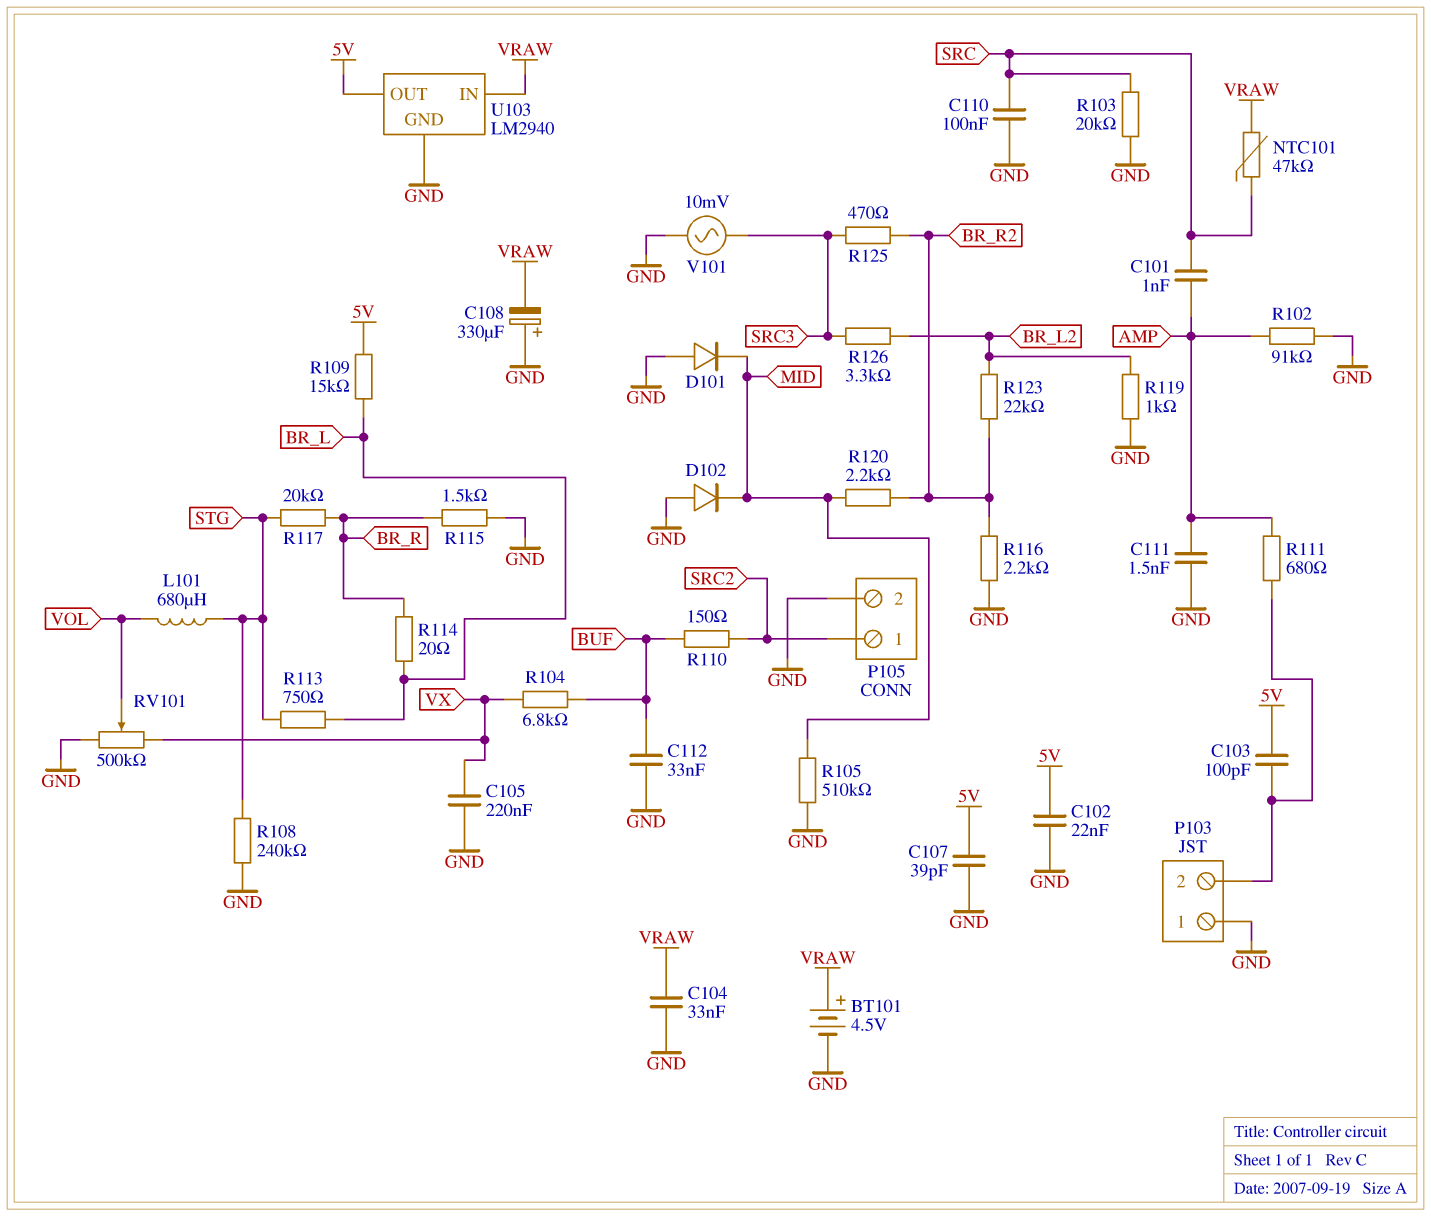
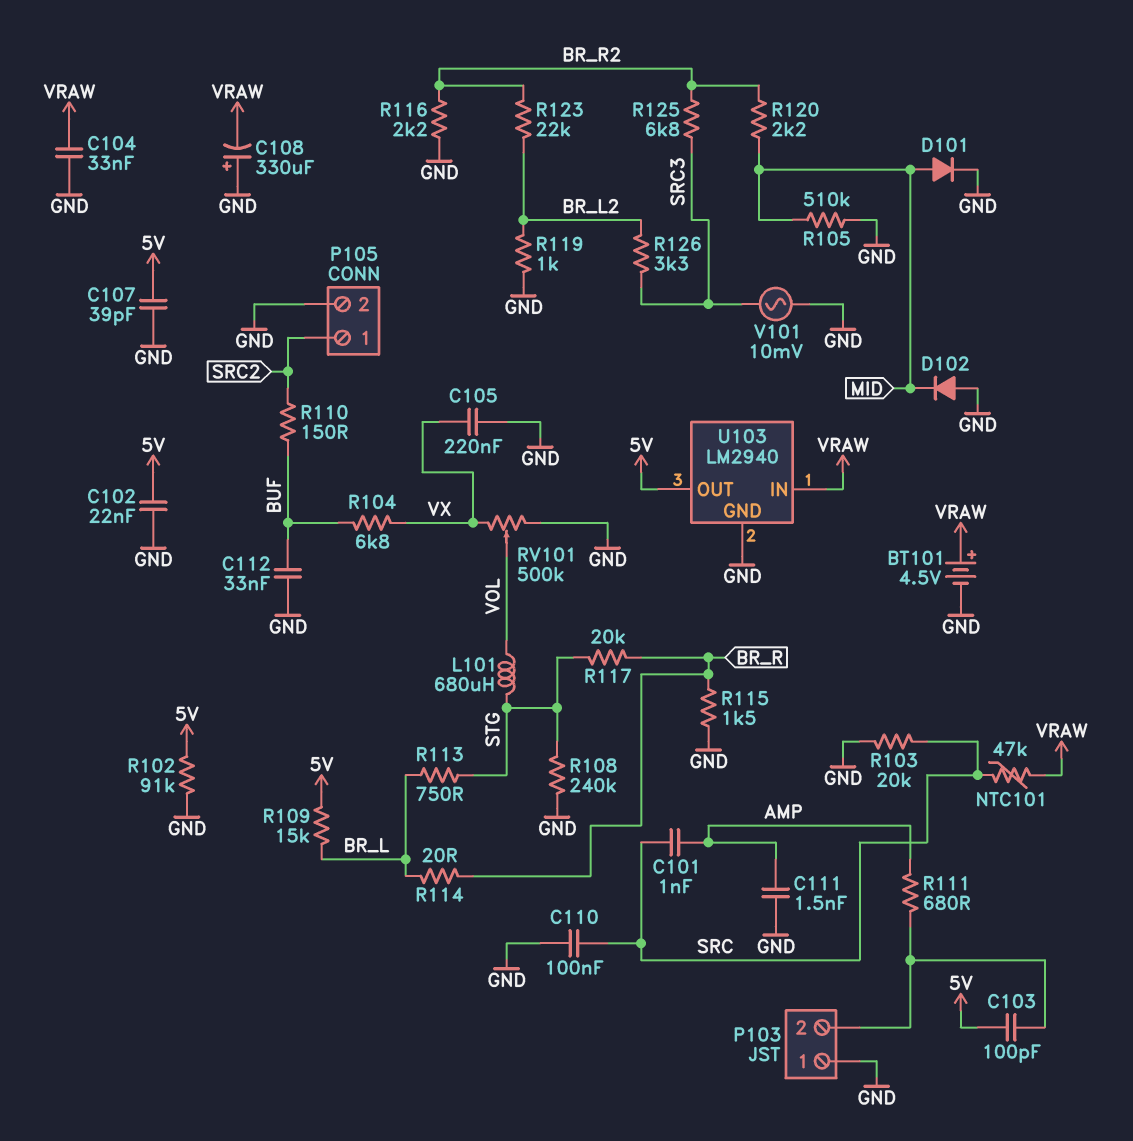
D101: diode (A GND, K MID) -> diode (A MID, K GND)
R102: 91k (AMP, GND) -> 91k (5V, GND)
R125: 470 (BR_R2, SRC3) -> 6.8k (BR_R2, SRC3)

